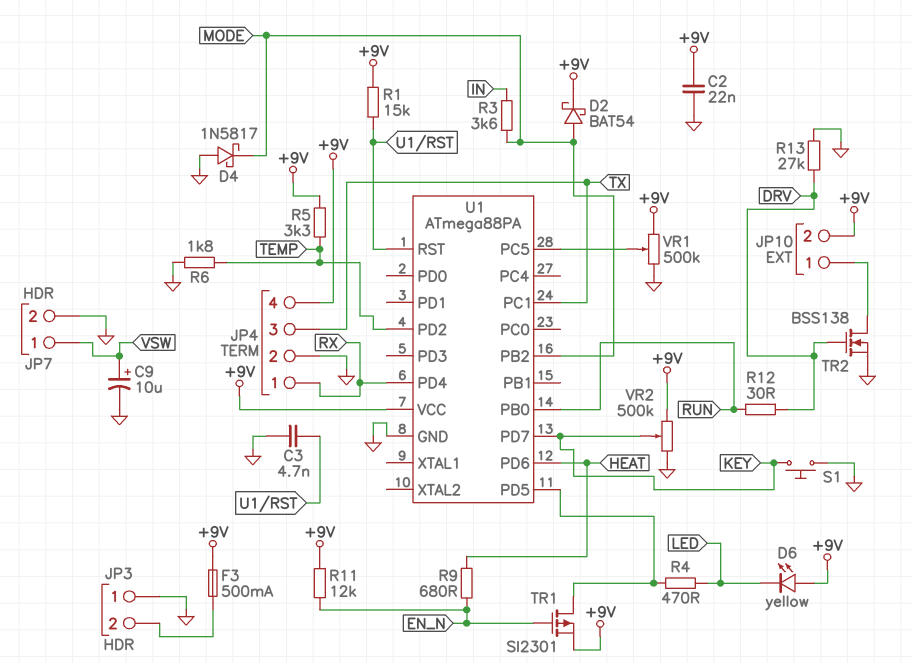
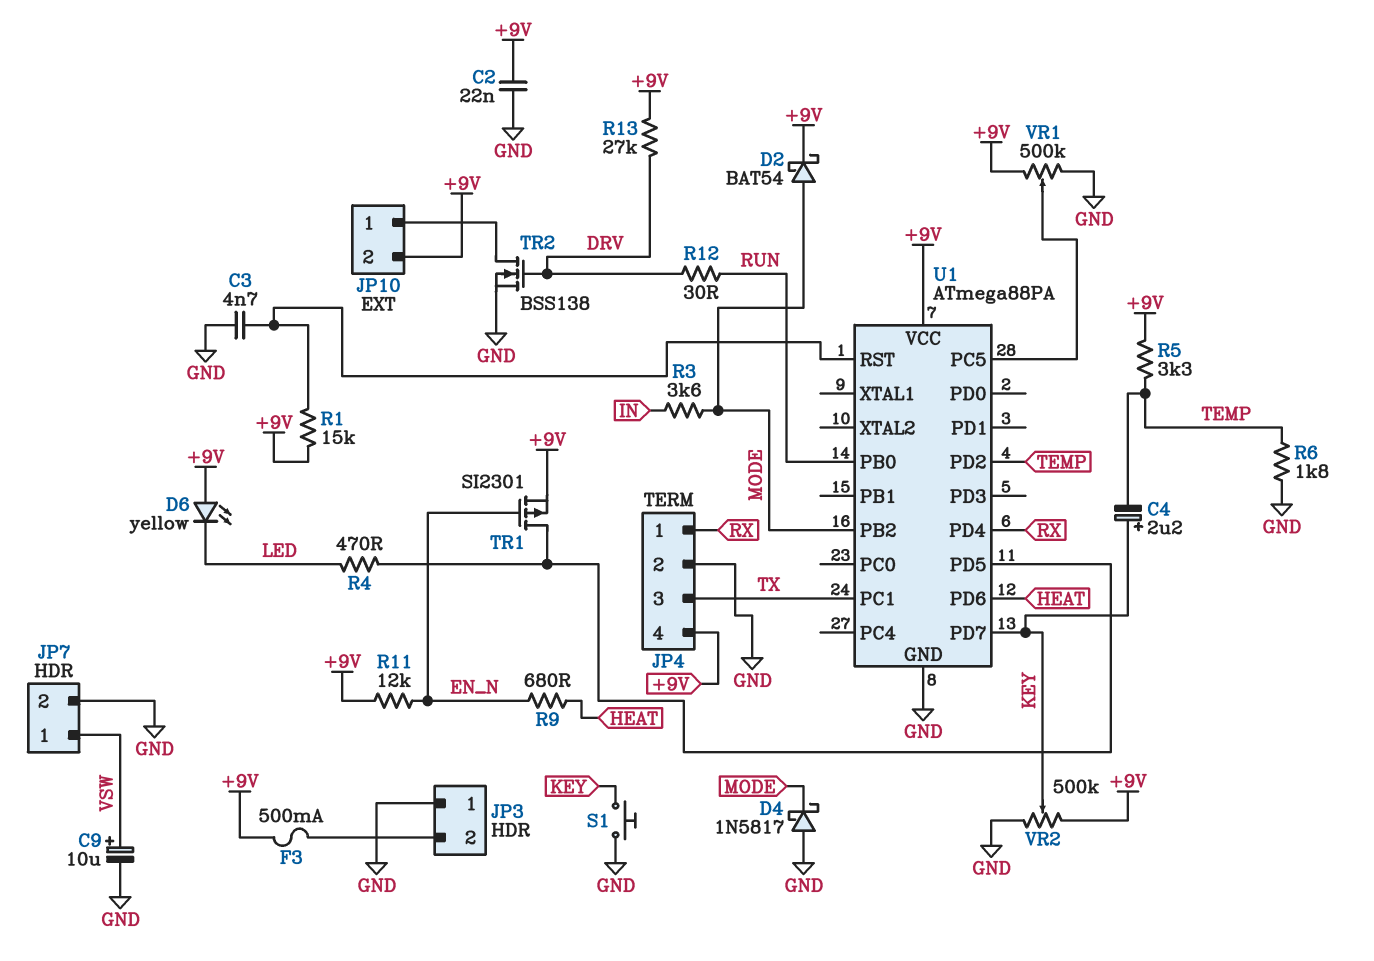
C4: none -> 2.2uF (plus KEY, minus TEMP)
R13: 27k (DRV, GND) -> 27k (+9V, DRV)

